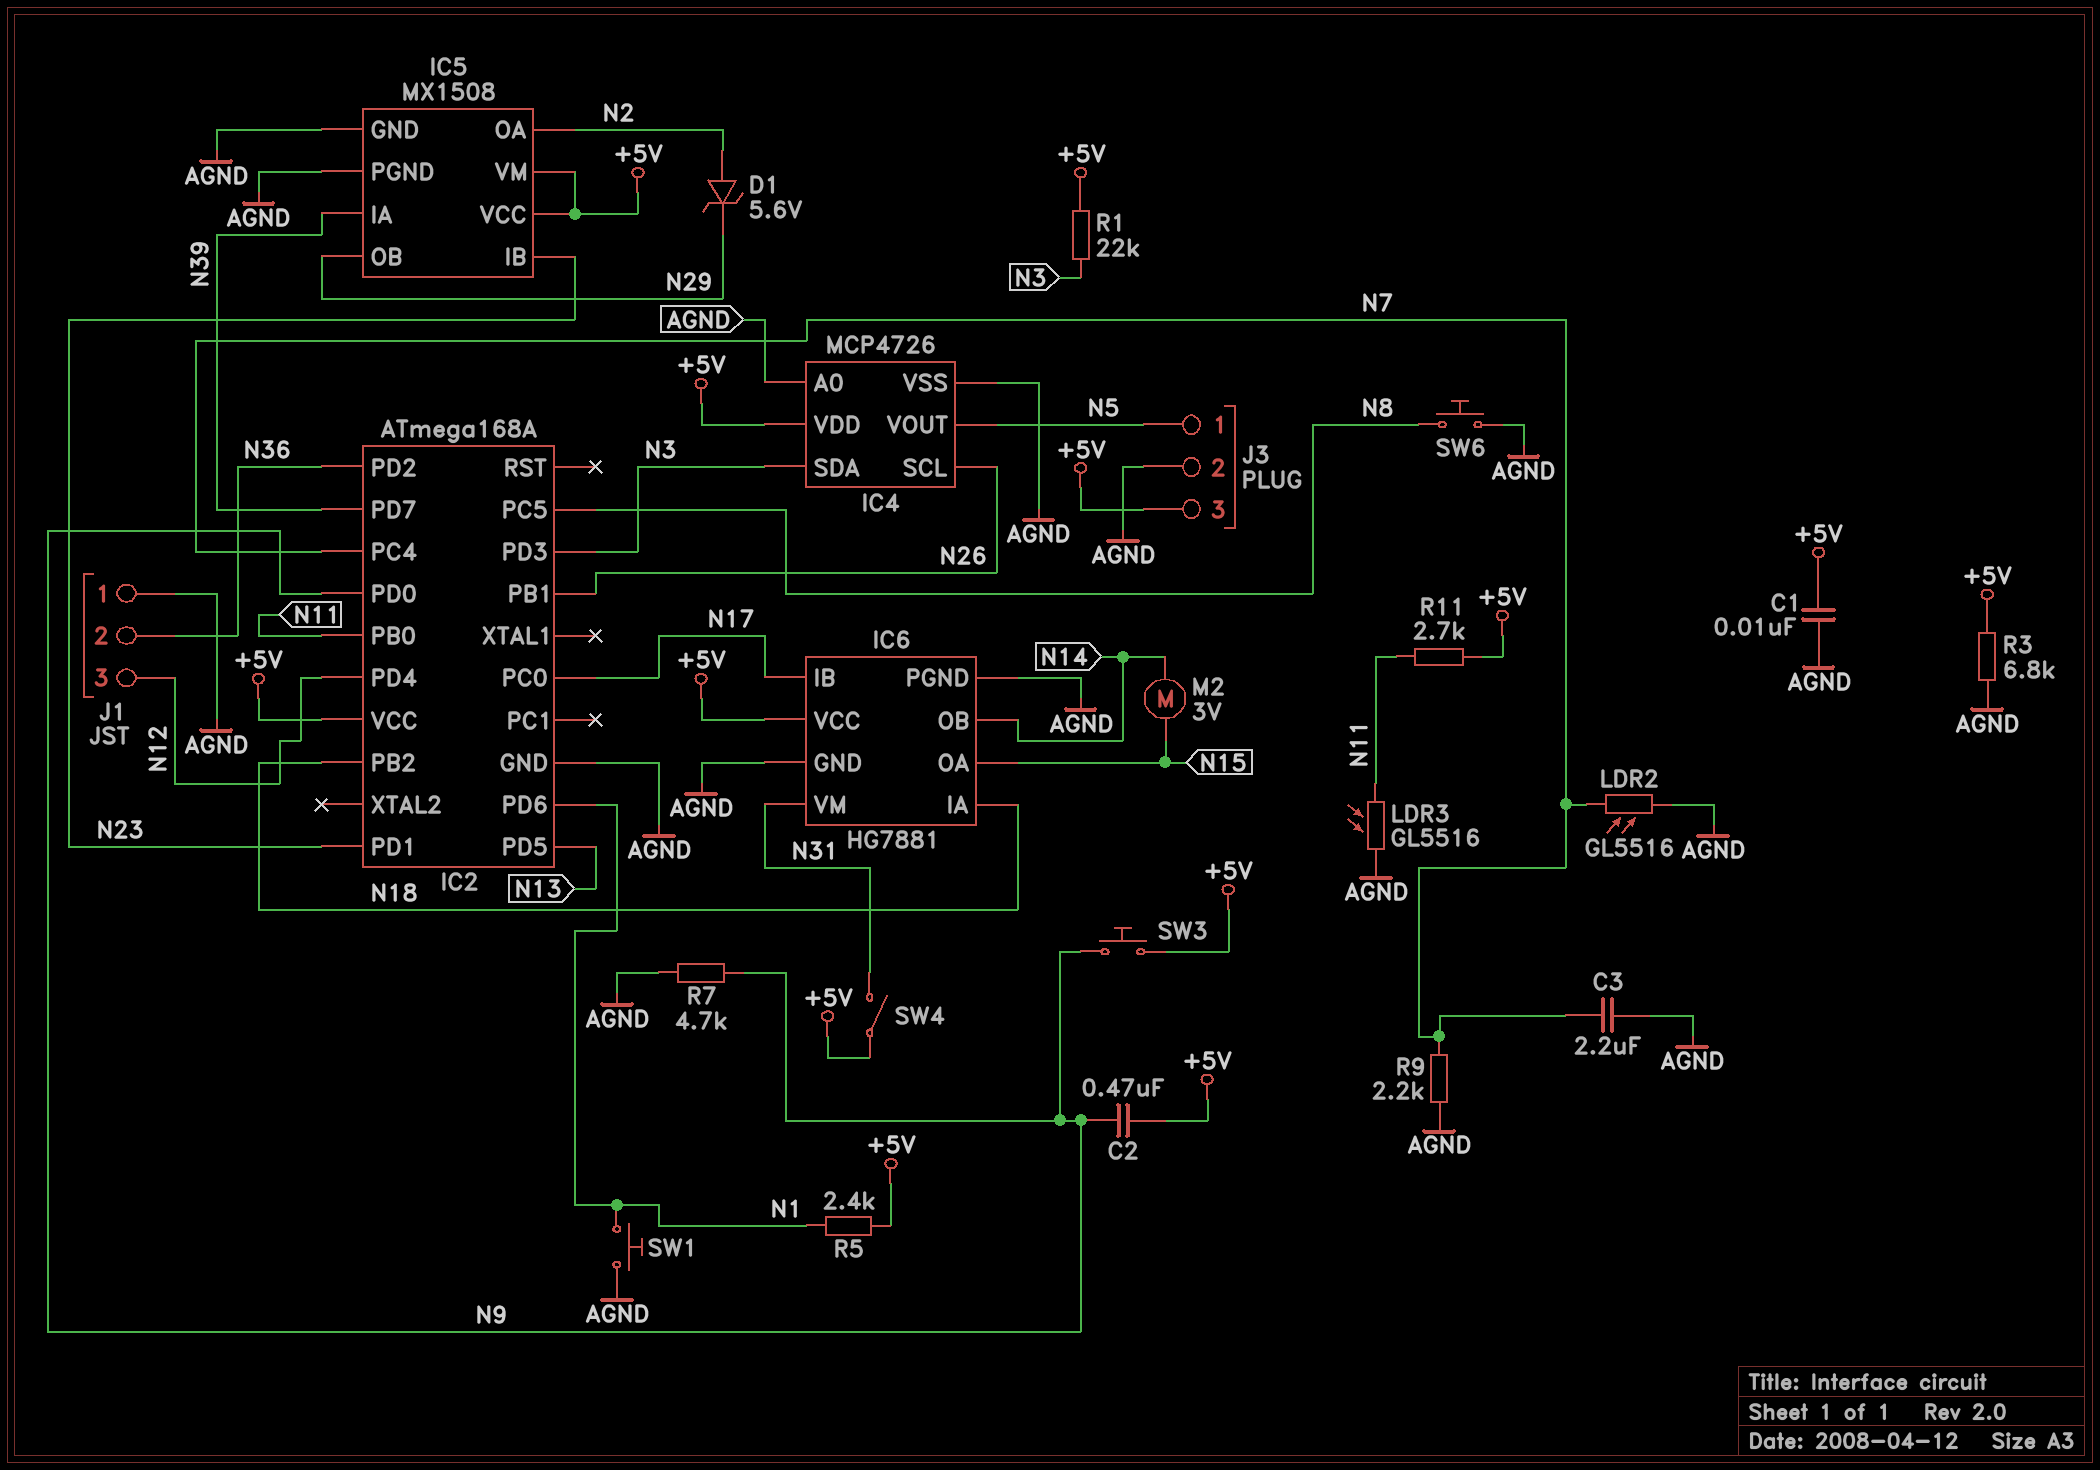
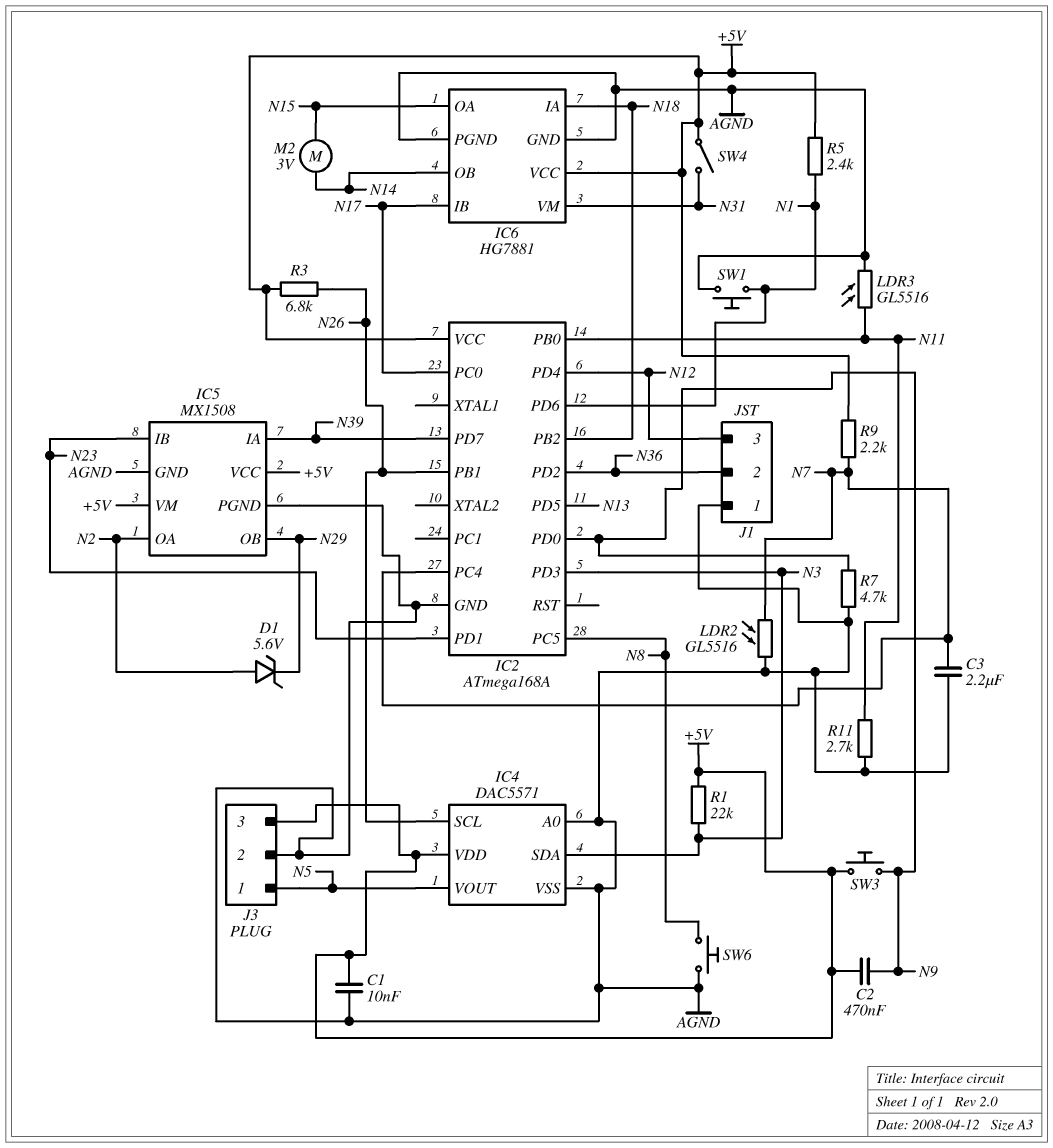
IC4: MCP4726 -> DAC5571
R3: 6.8k (+5V, AGND) -> 6.8k (+5V, N26)
R9: 2.2k (AGND, N7) -> 2.2k (+5V, N7)
R11: 2.7k (+5V, N11) -> 2.7k (AGND, N11)

